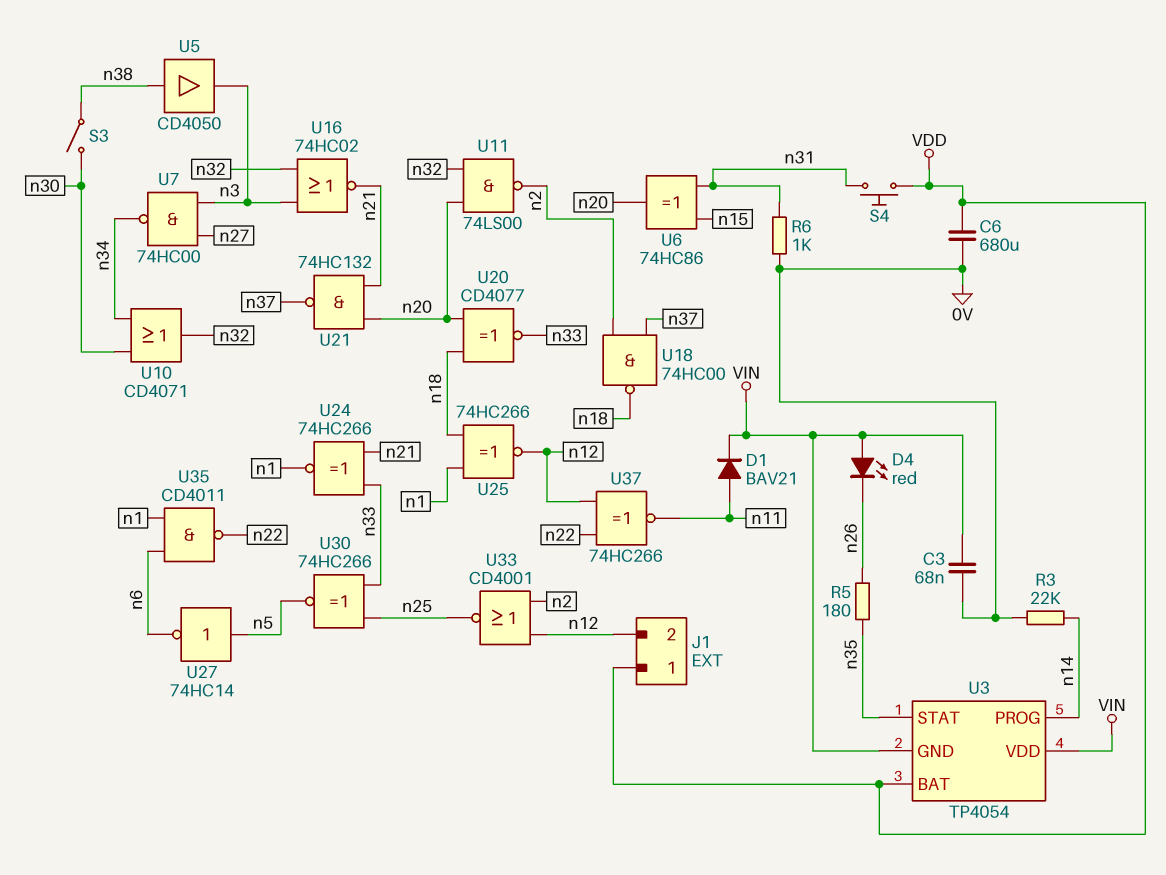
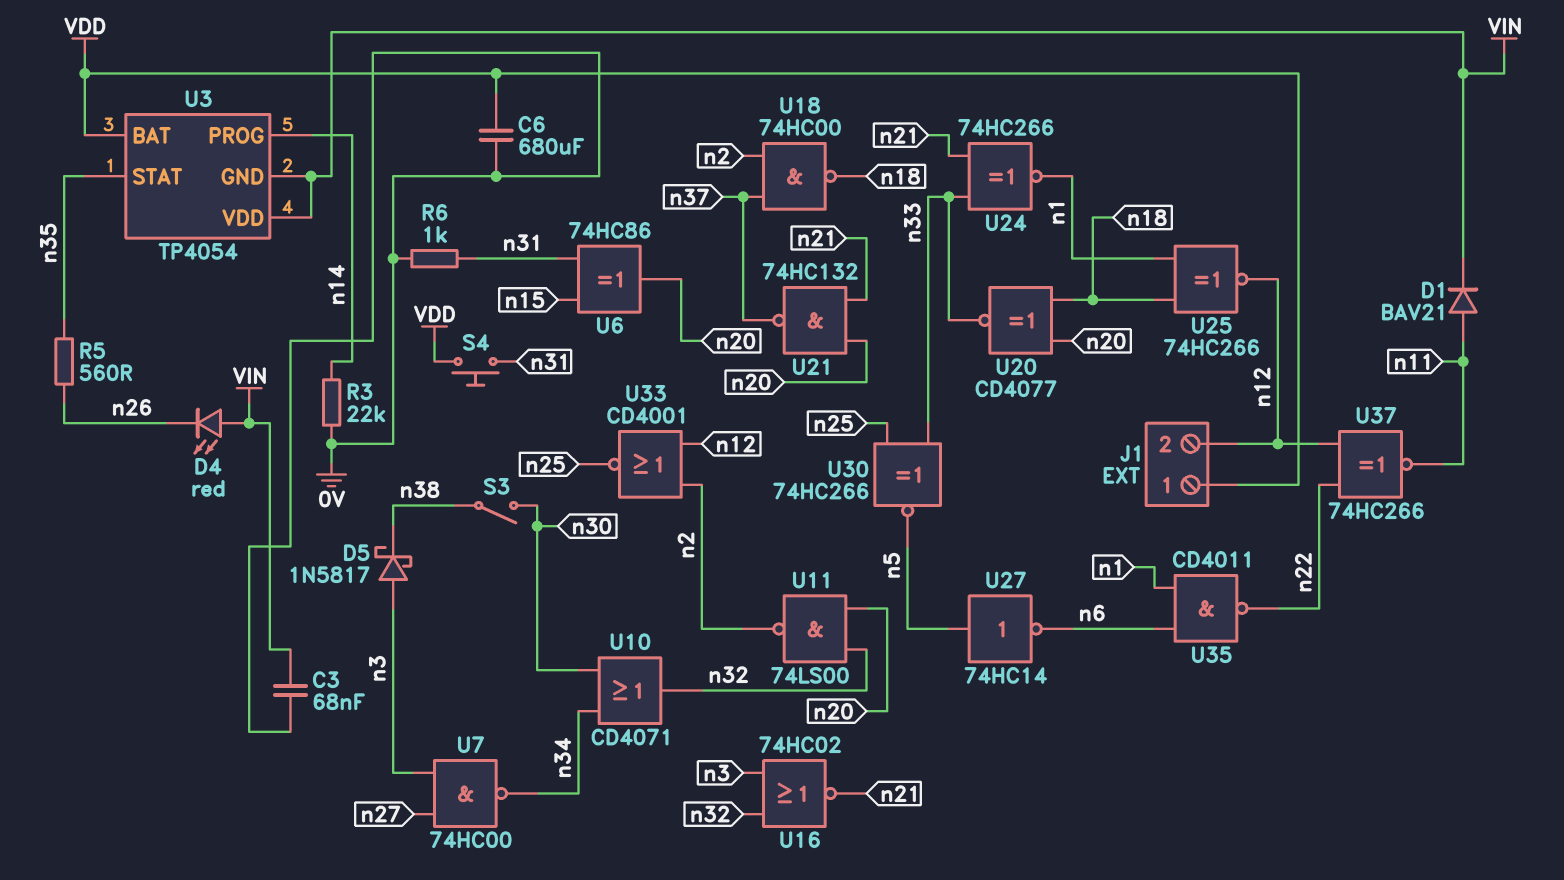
D5: none -> schottky 1N5817 (A n3, K n38)
R5: 180 (n26, n35) -> 560 (n26, n35)
U5: buffer CD4050 (in n38, out n3) -> none

